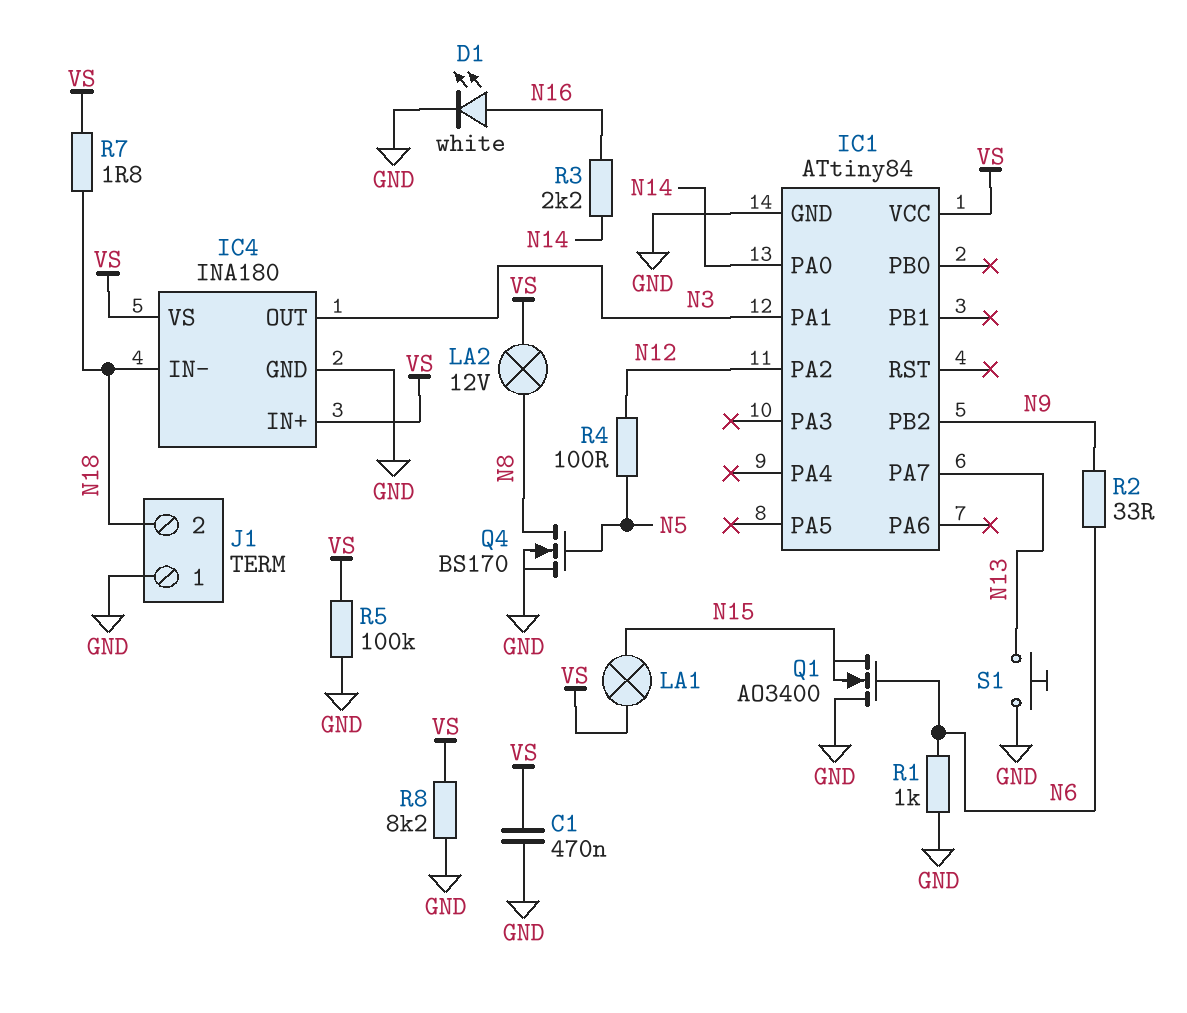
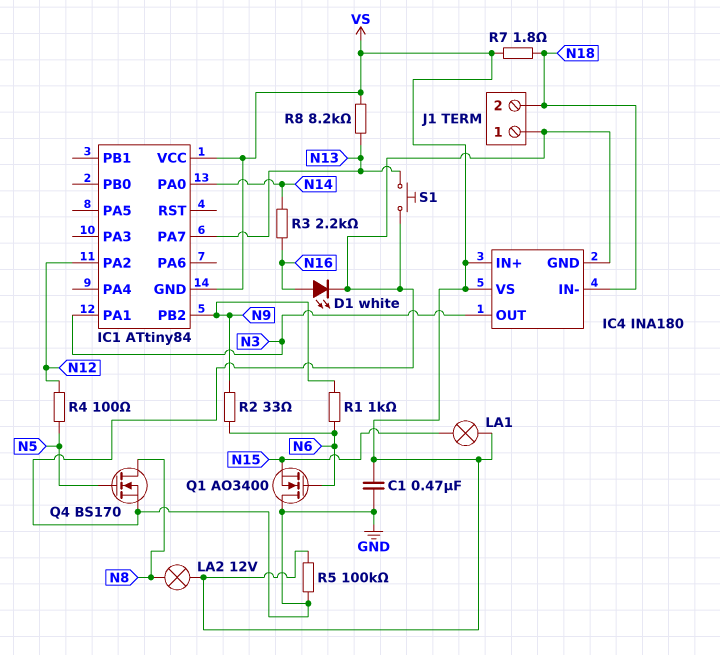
IC1 pin GND: GND -> VS
R1: 1k (GND, N6) -> 1k (N6, N9)
R8: 8.2k (GND, VS) -> 8.2k (N13, VS)

